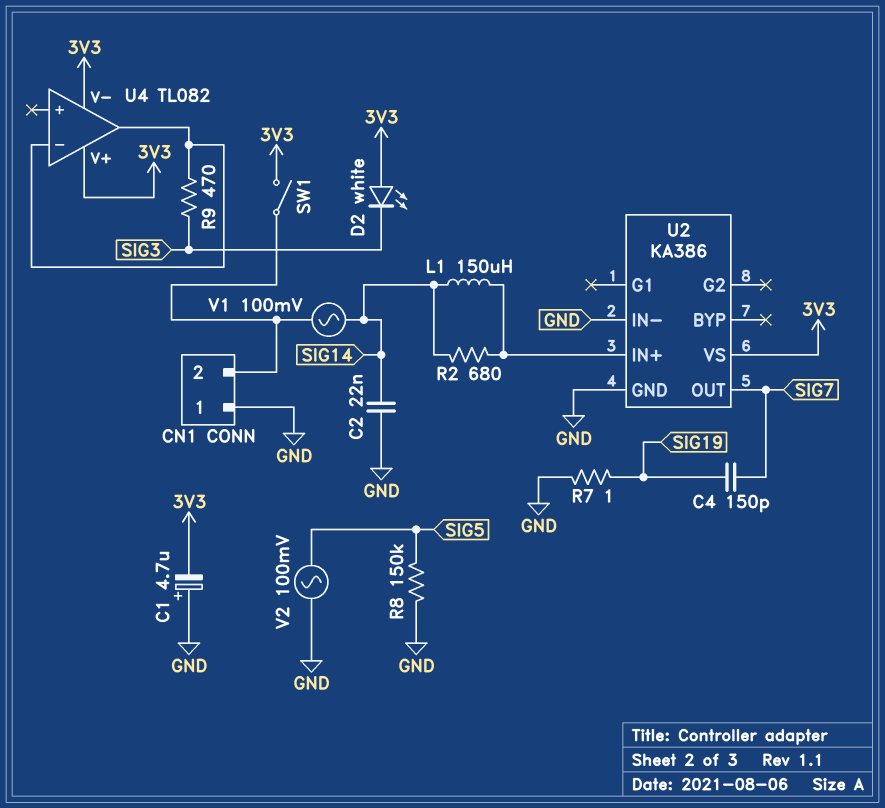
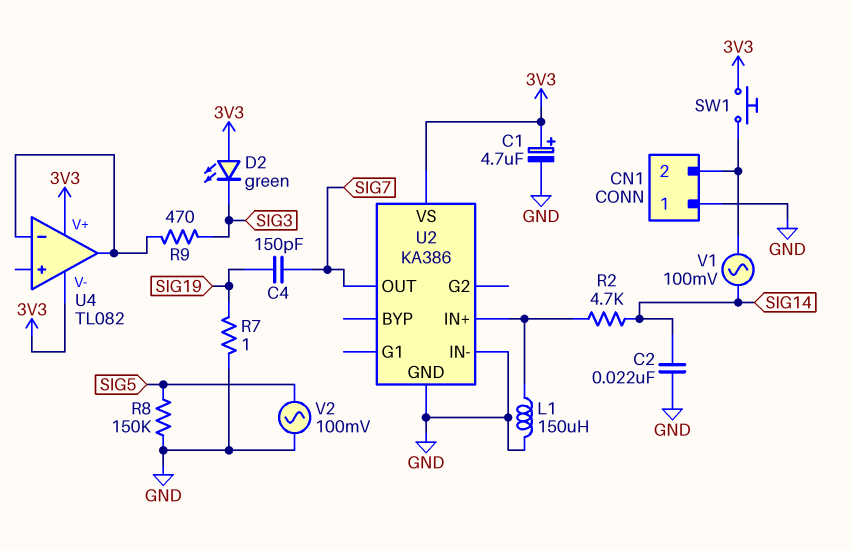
C1: 4.7uF (plus GND, minus 3V3) -> 4.7uF (plus 3V3, minus GND)
D2: LED white (A 3V3, K SIG3) -> LED green (A 3V3, K SIG3)
L1: 150uH (SIG14, U2/IN+) -> 150uH (GND, U2/IN+)
R2: 680 (SIG14, U2/IN+) -> 4.7k (SIG14, U2/IN+)
SW1: switch (3V3, CN1/2) -> button (3V3, CN1/2)

